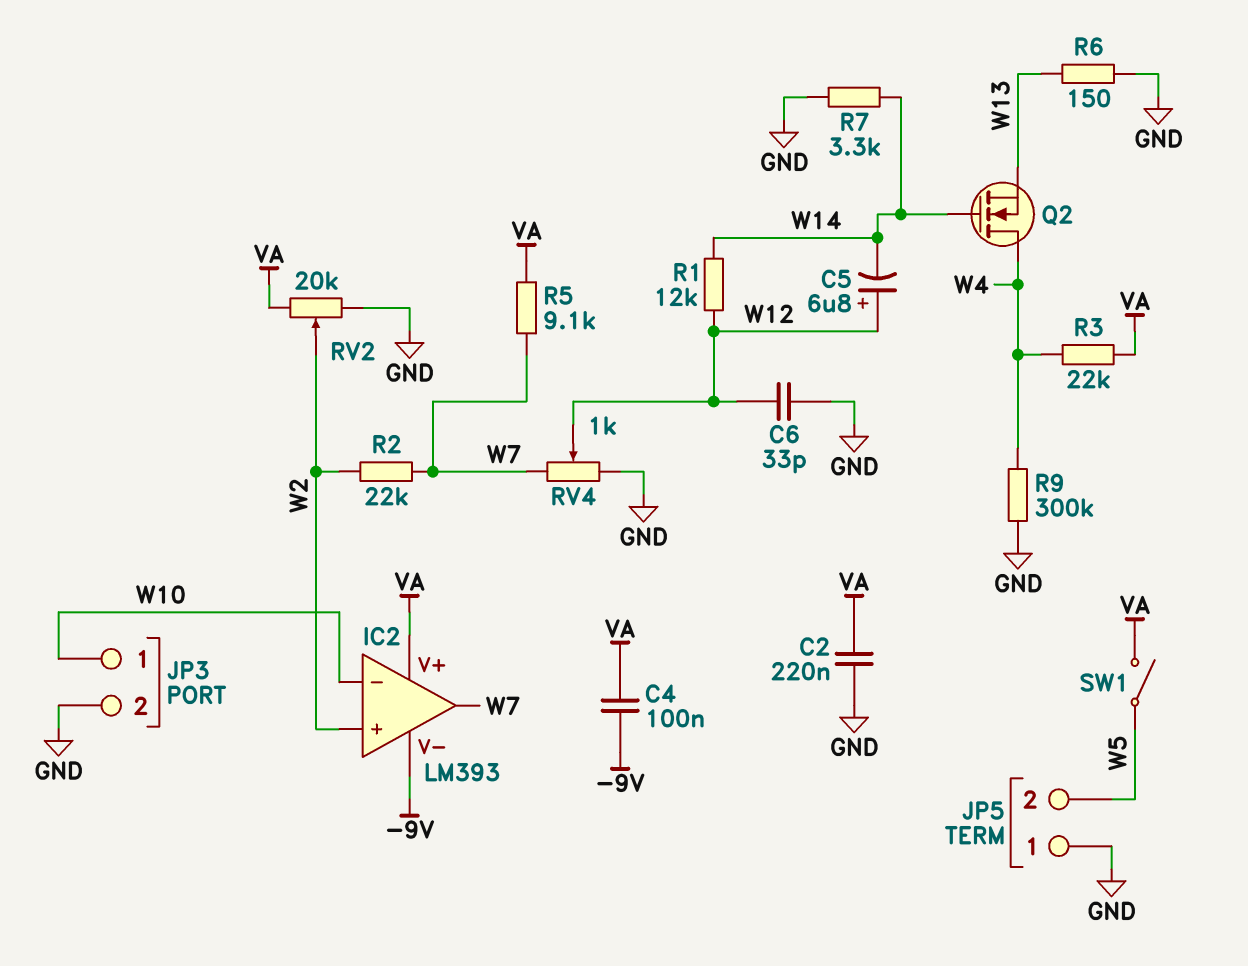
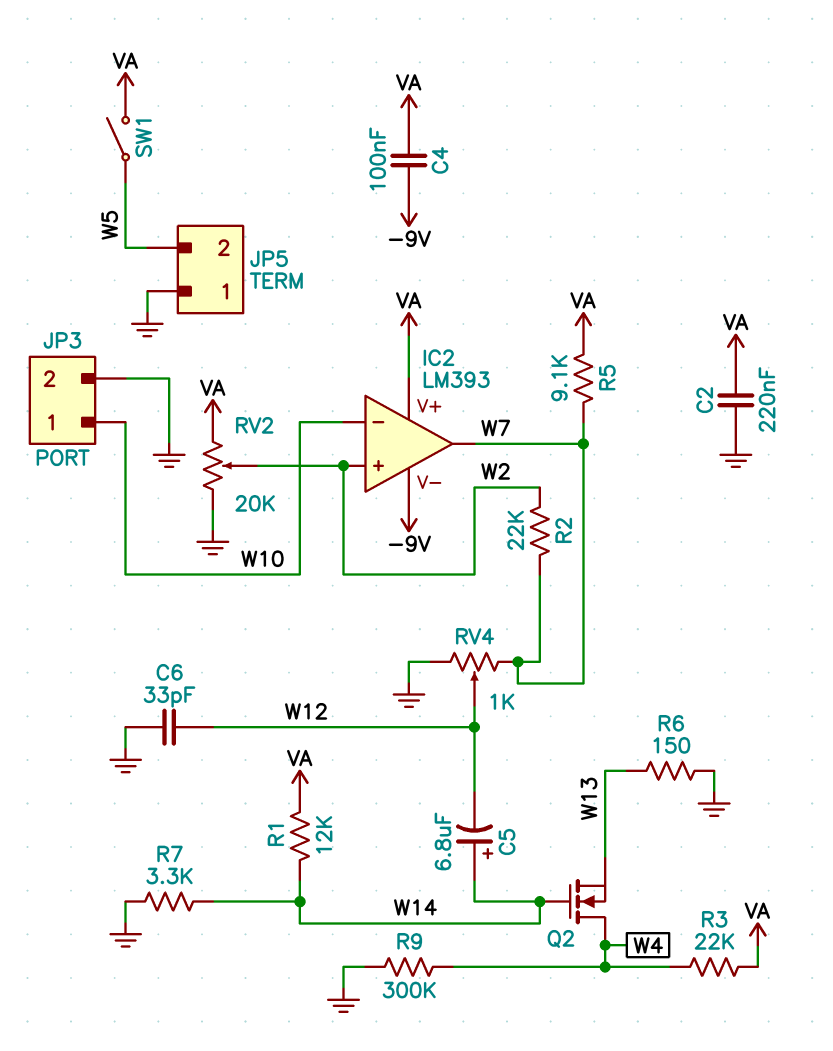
C5: 6.8uF (plus W12, minus W14) -> 6.8uF (plus W14, minus W12)
R1: 12k (W12, W14) -> 12k (VA, W14)

